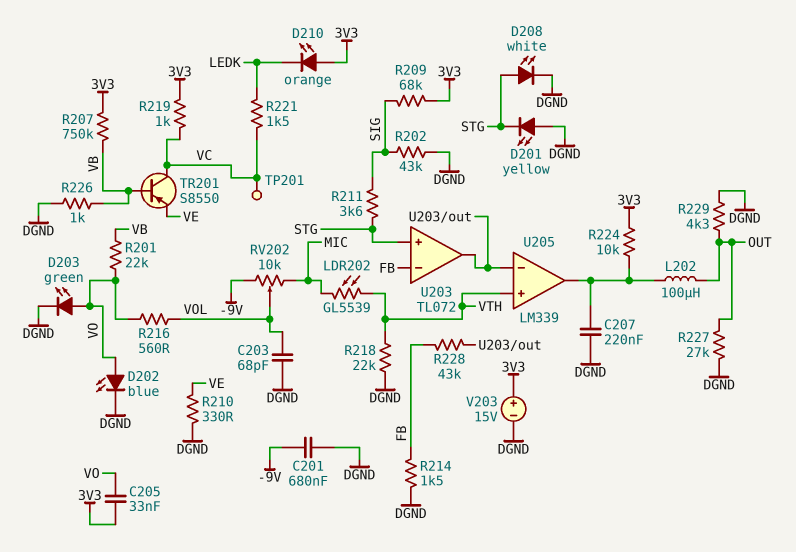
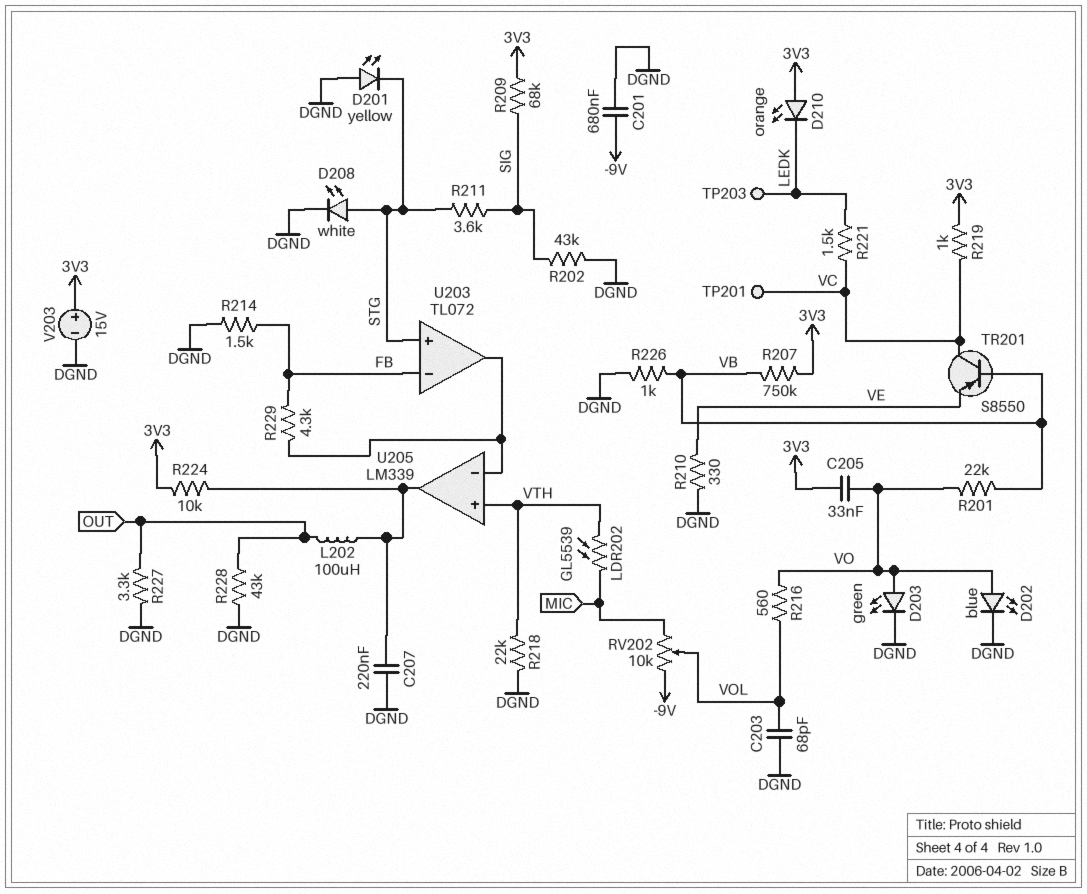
R227: 27k (DGND, OUT) -> 3.3k (DGND, OUT)
R228: 43k (FB, U203/out) -> 43k (DGND, OUT)
R229: 4.3k (DGND, OUT) -> 4.3k (FB, U203/out)
TP203: none -> test point (LEDK)

